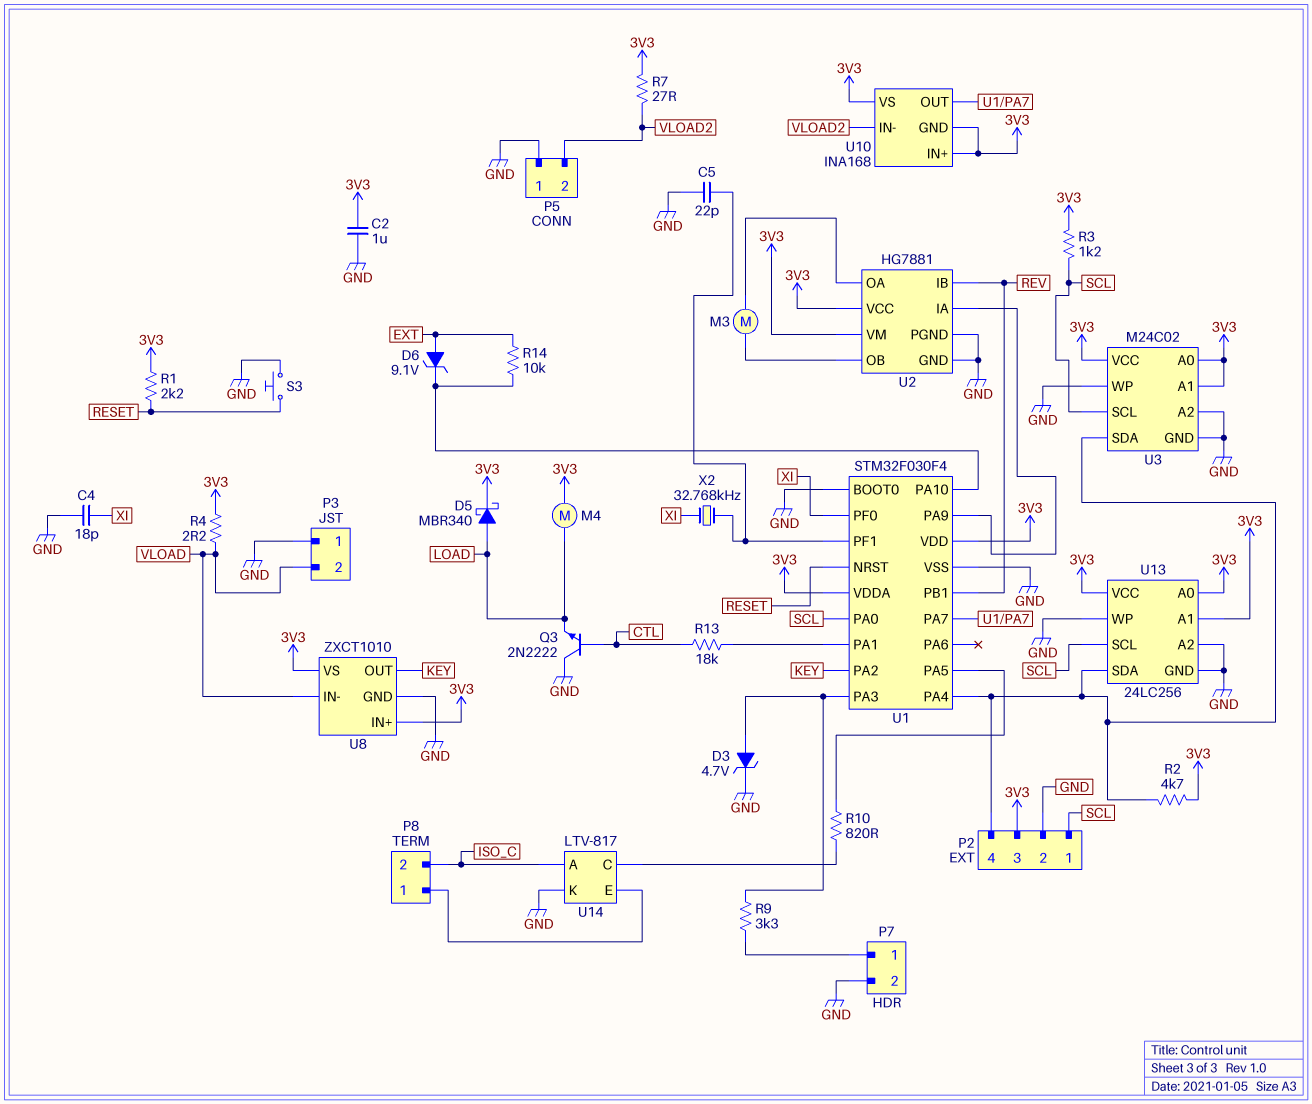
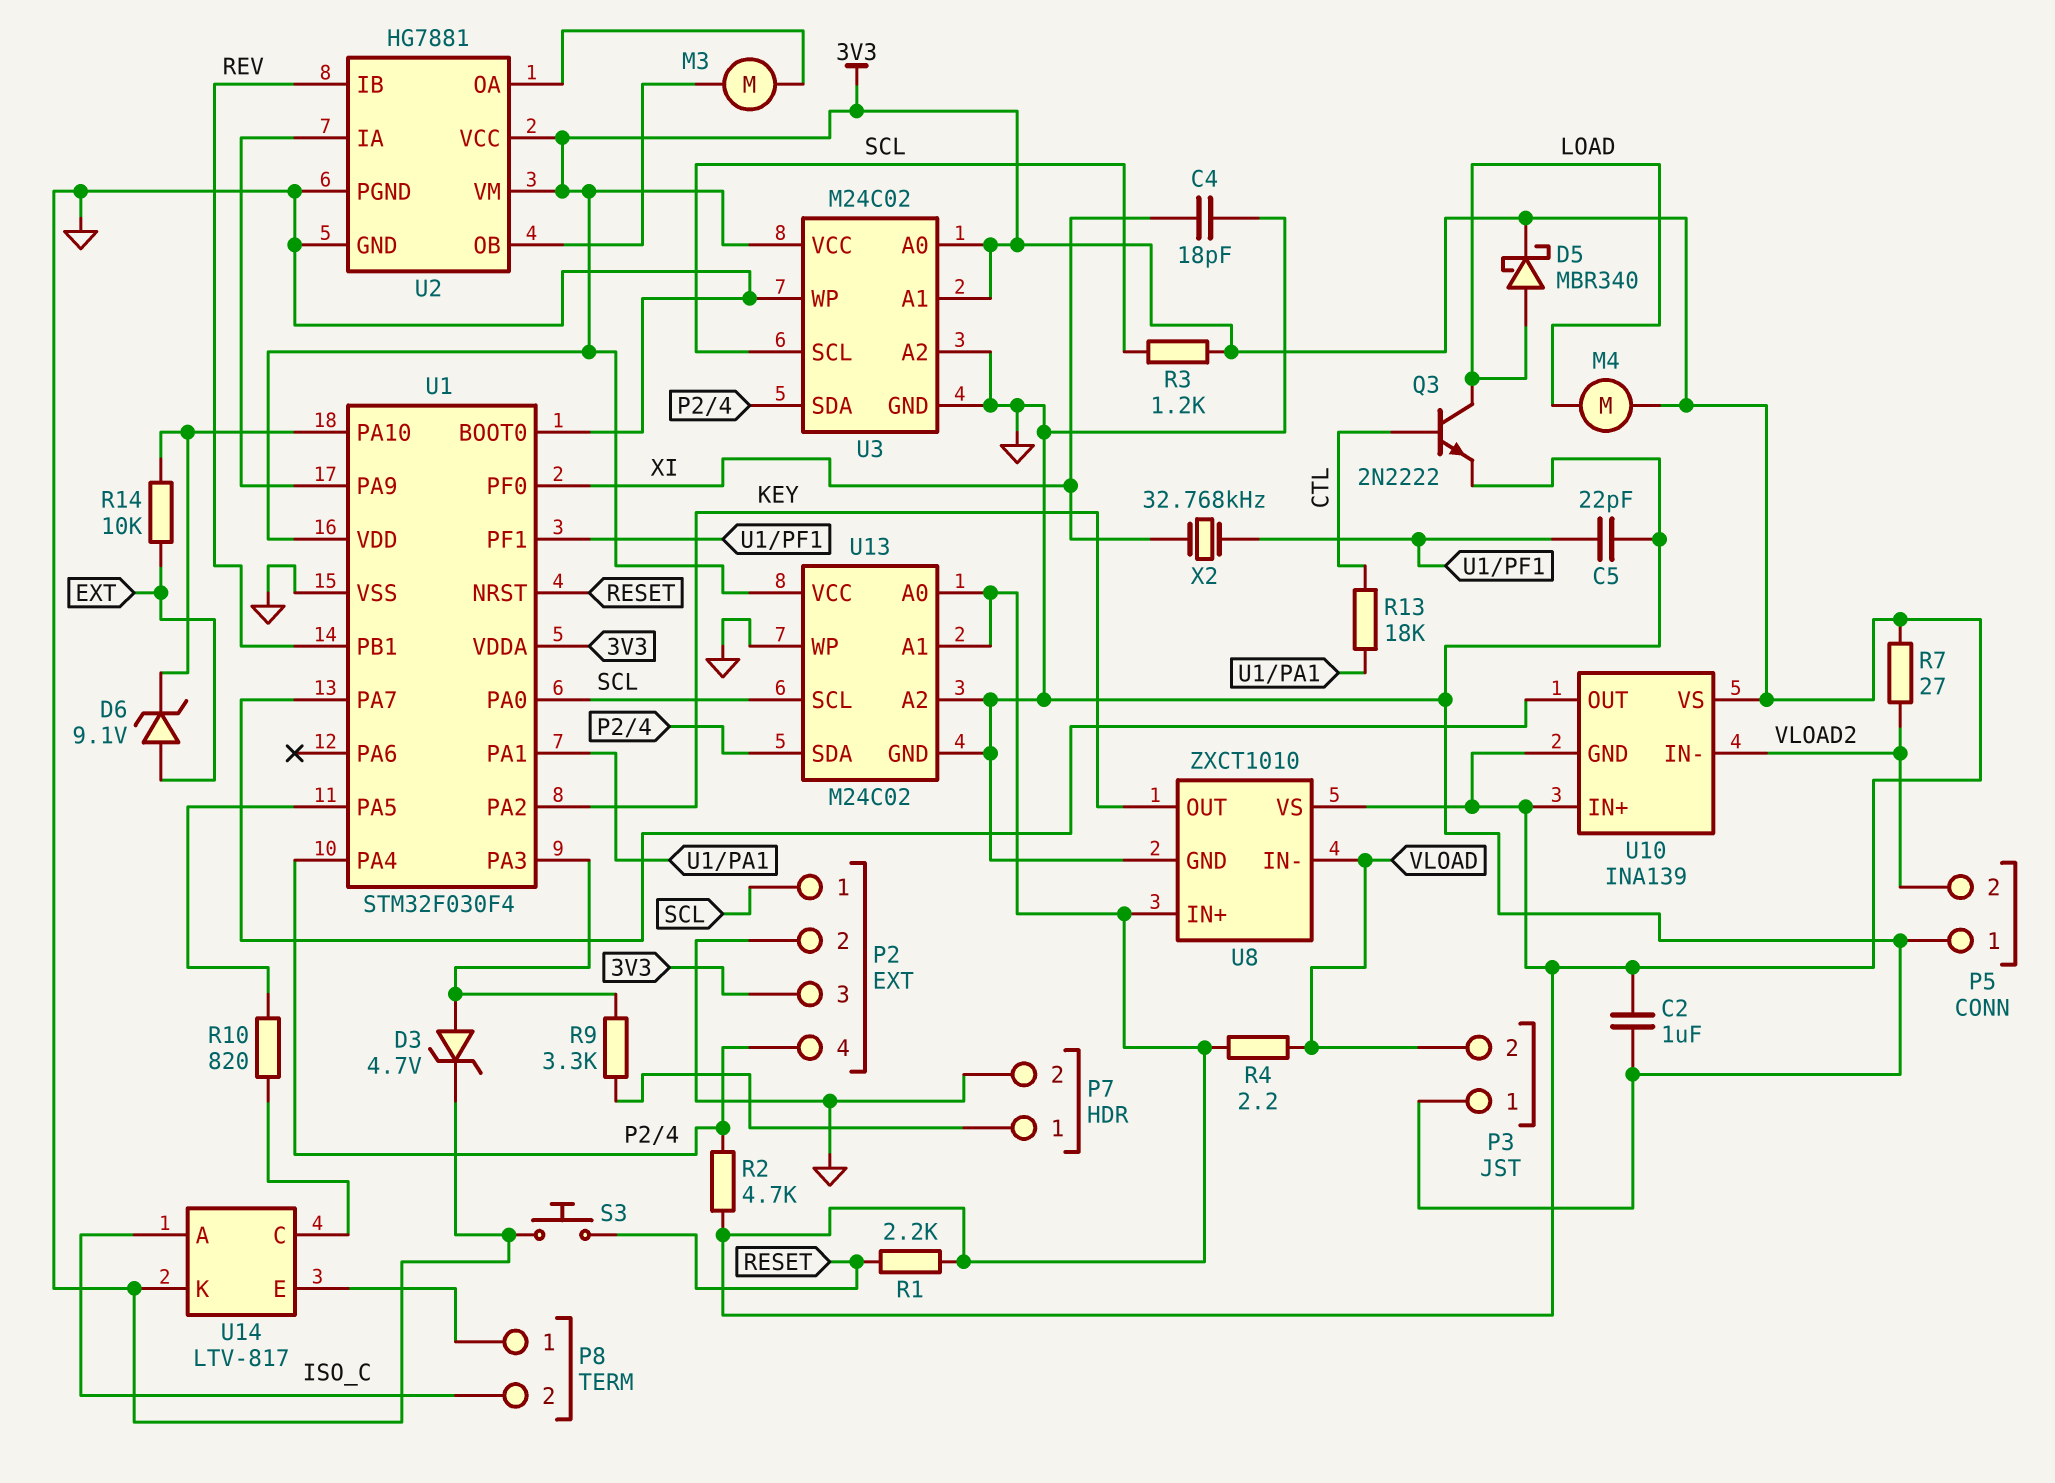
Q3: NPN 2N2222 (B CTL, C GND, E LOAD) -> NPN 2N2222 (B CTL, C LOAD, E GND)
U10: INA168 -> INA139
U13: 24LC256 -> M24C02

